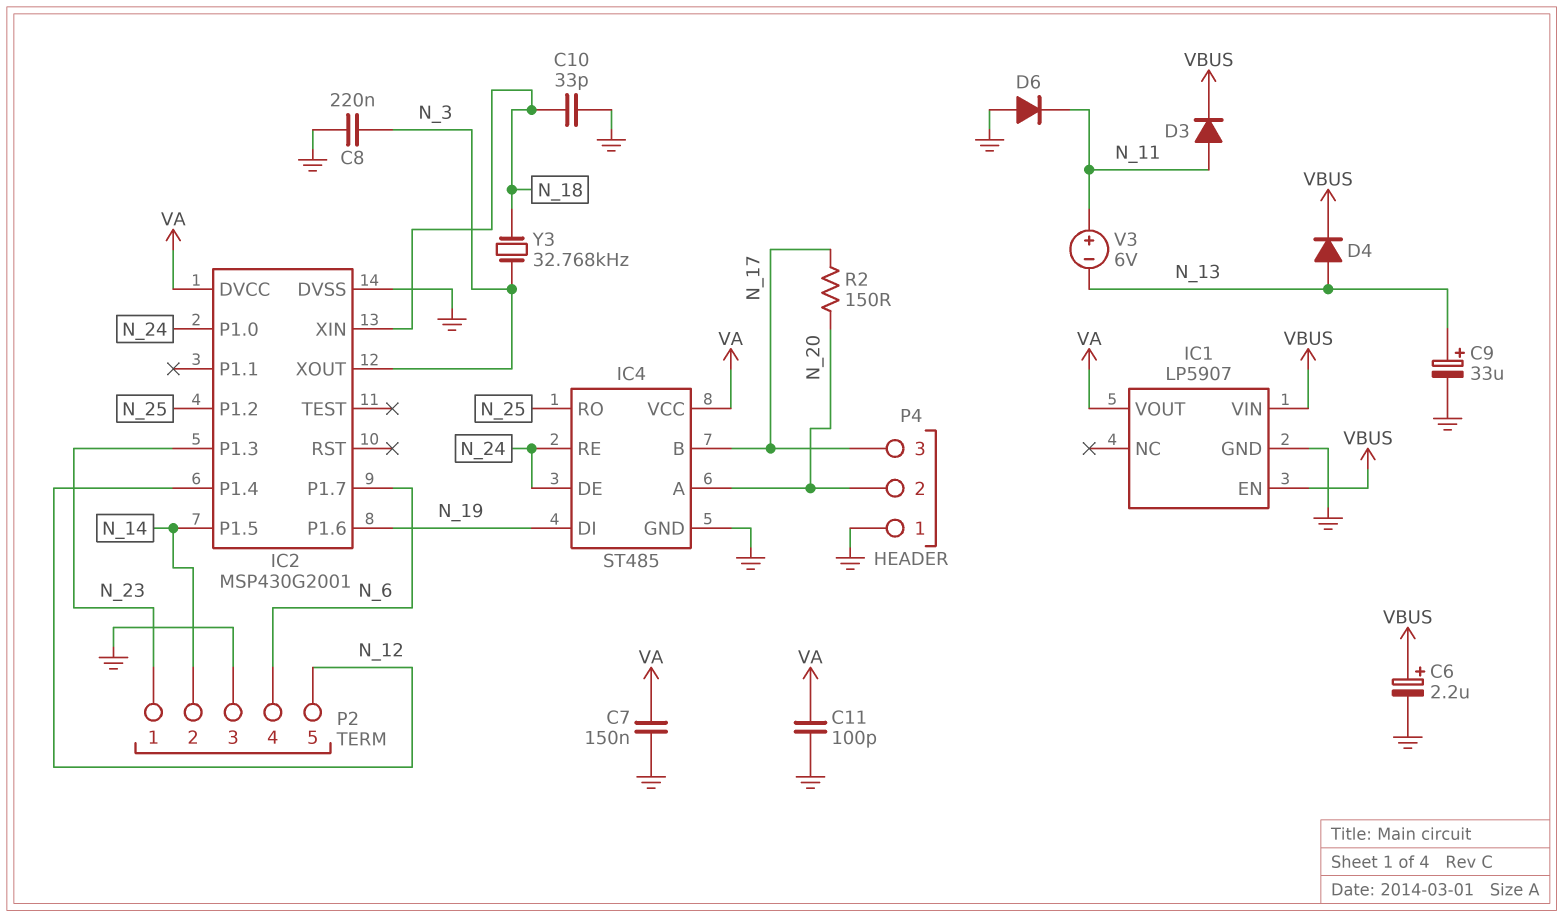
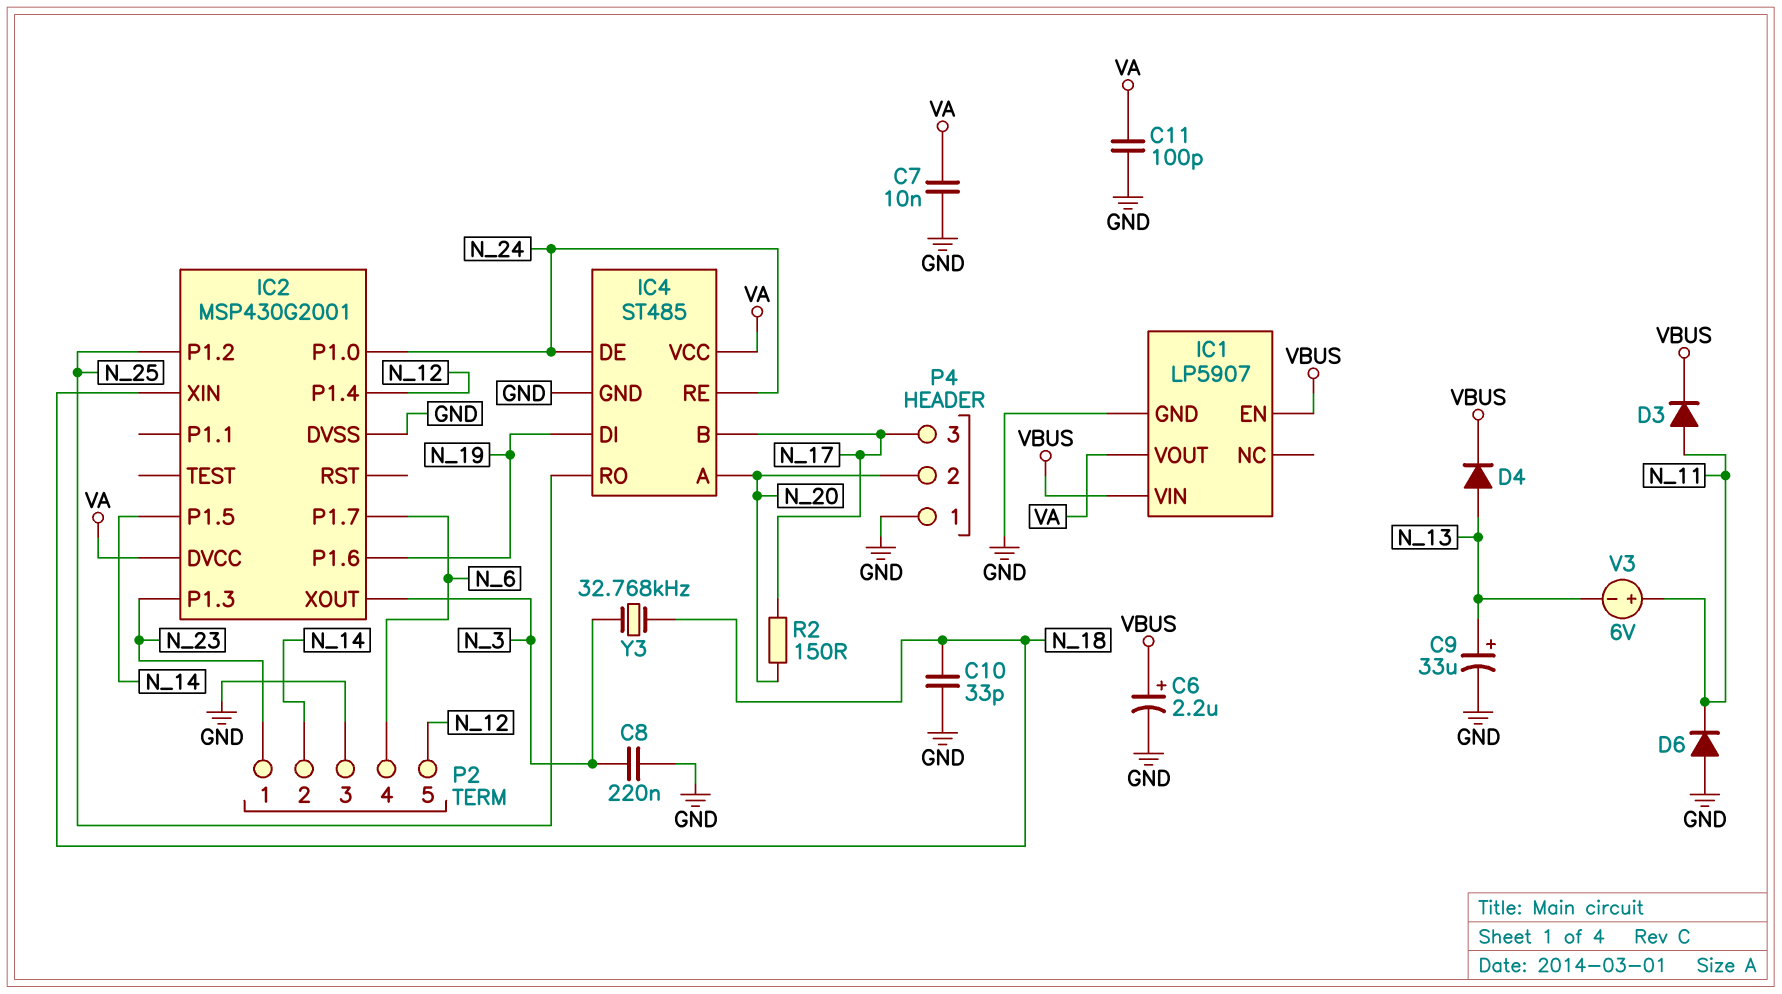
C7: 150nF (GND, VA) -> 10nF (GND, VA)

